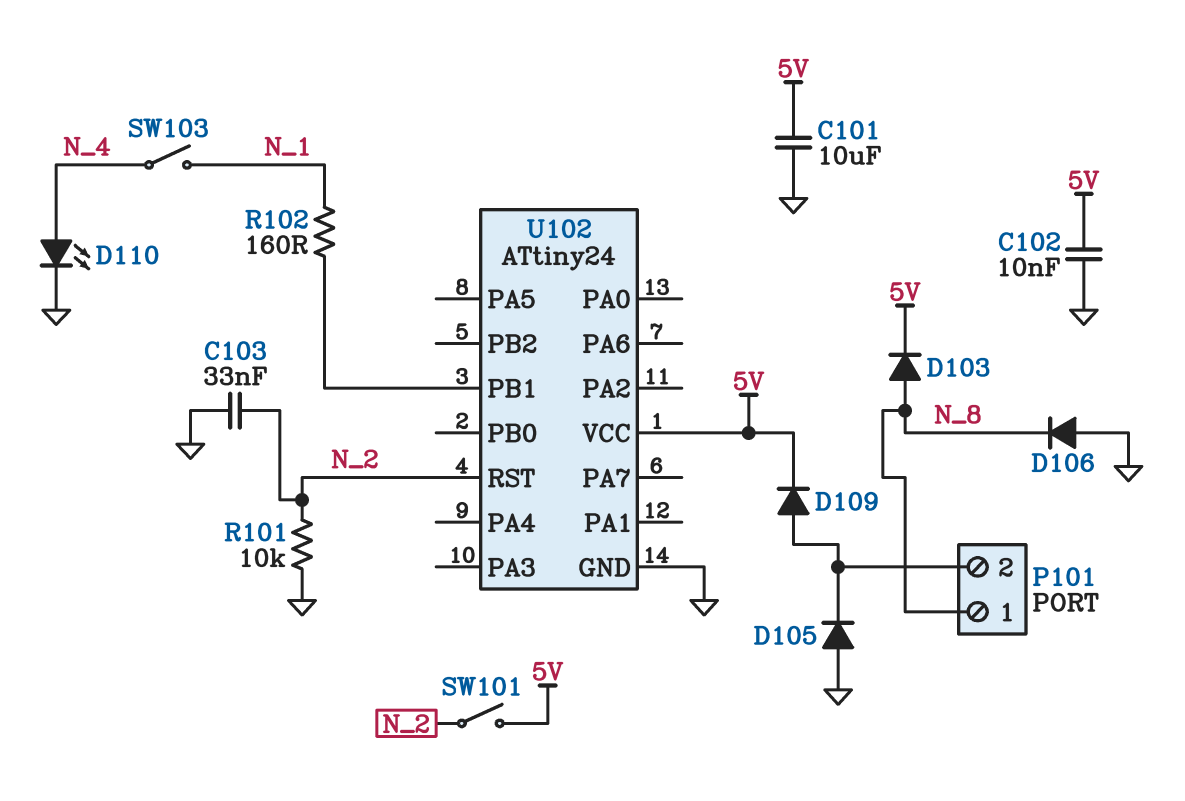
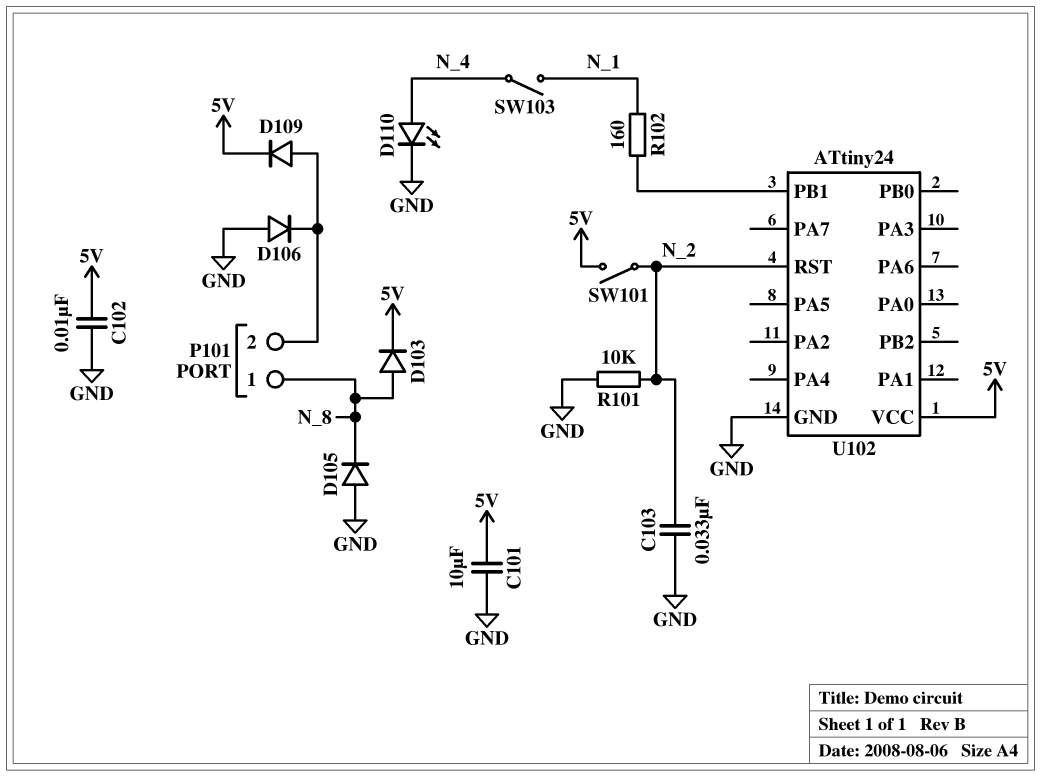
D105: diode (A GND, K P101/2) -> diode (A GND, K N_8)
D106: diode (A GND, K N_8) -> diode (A GND, K P101/2)

